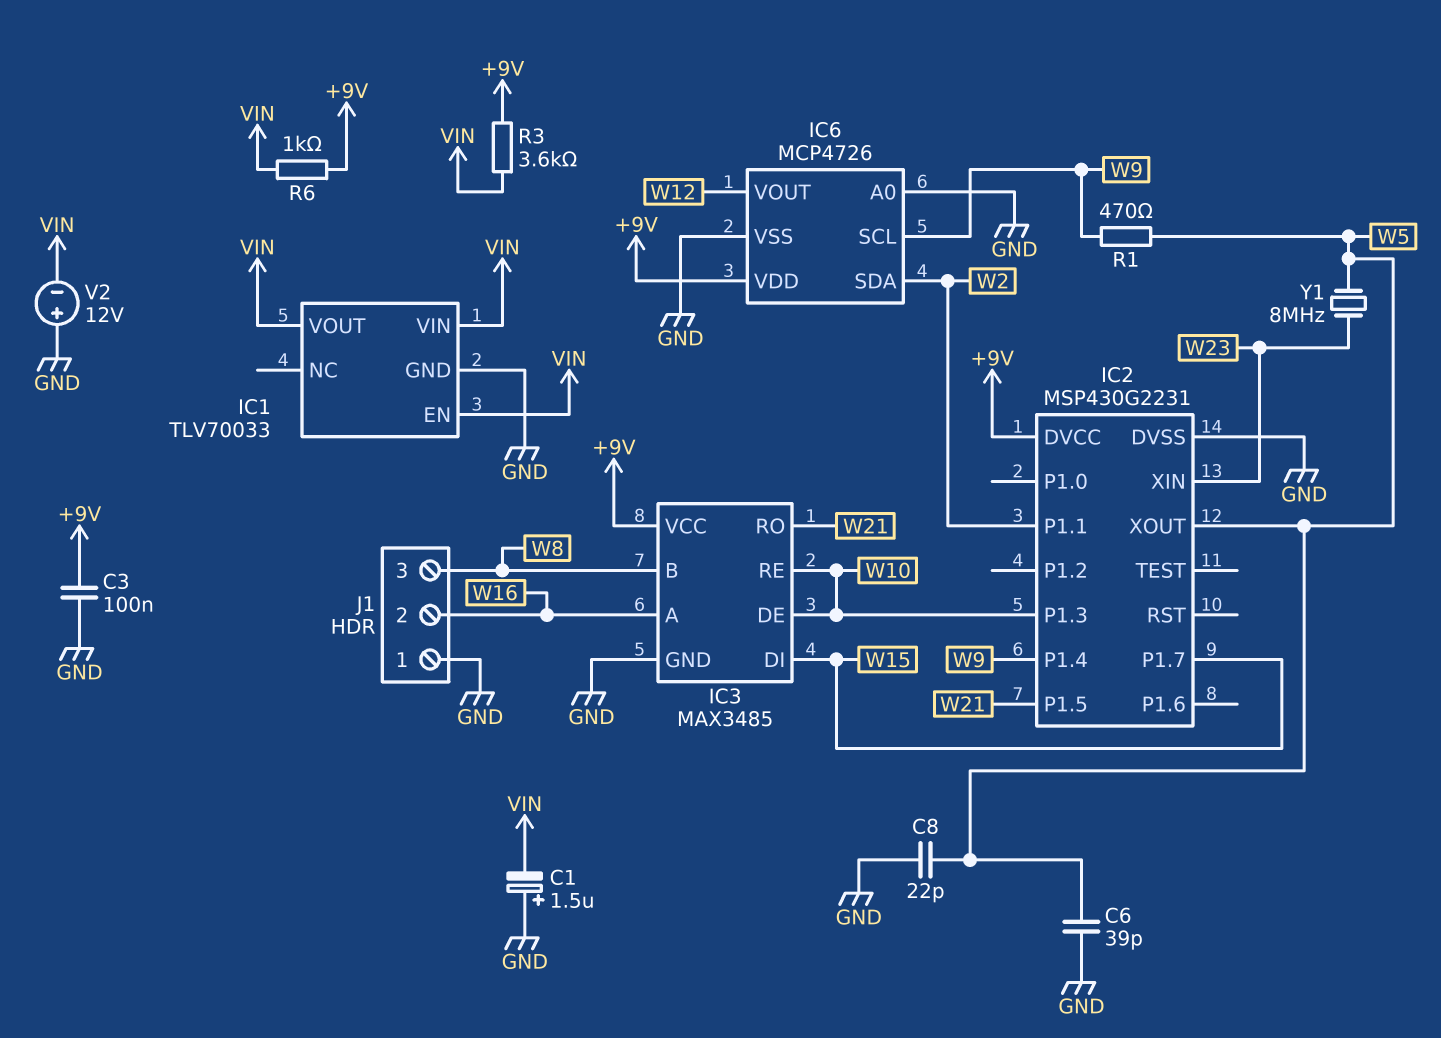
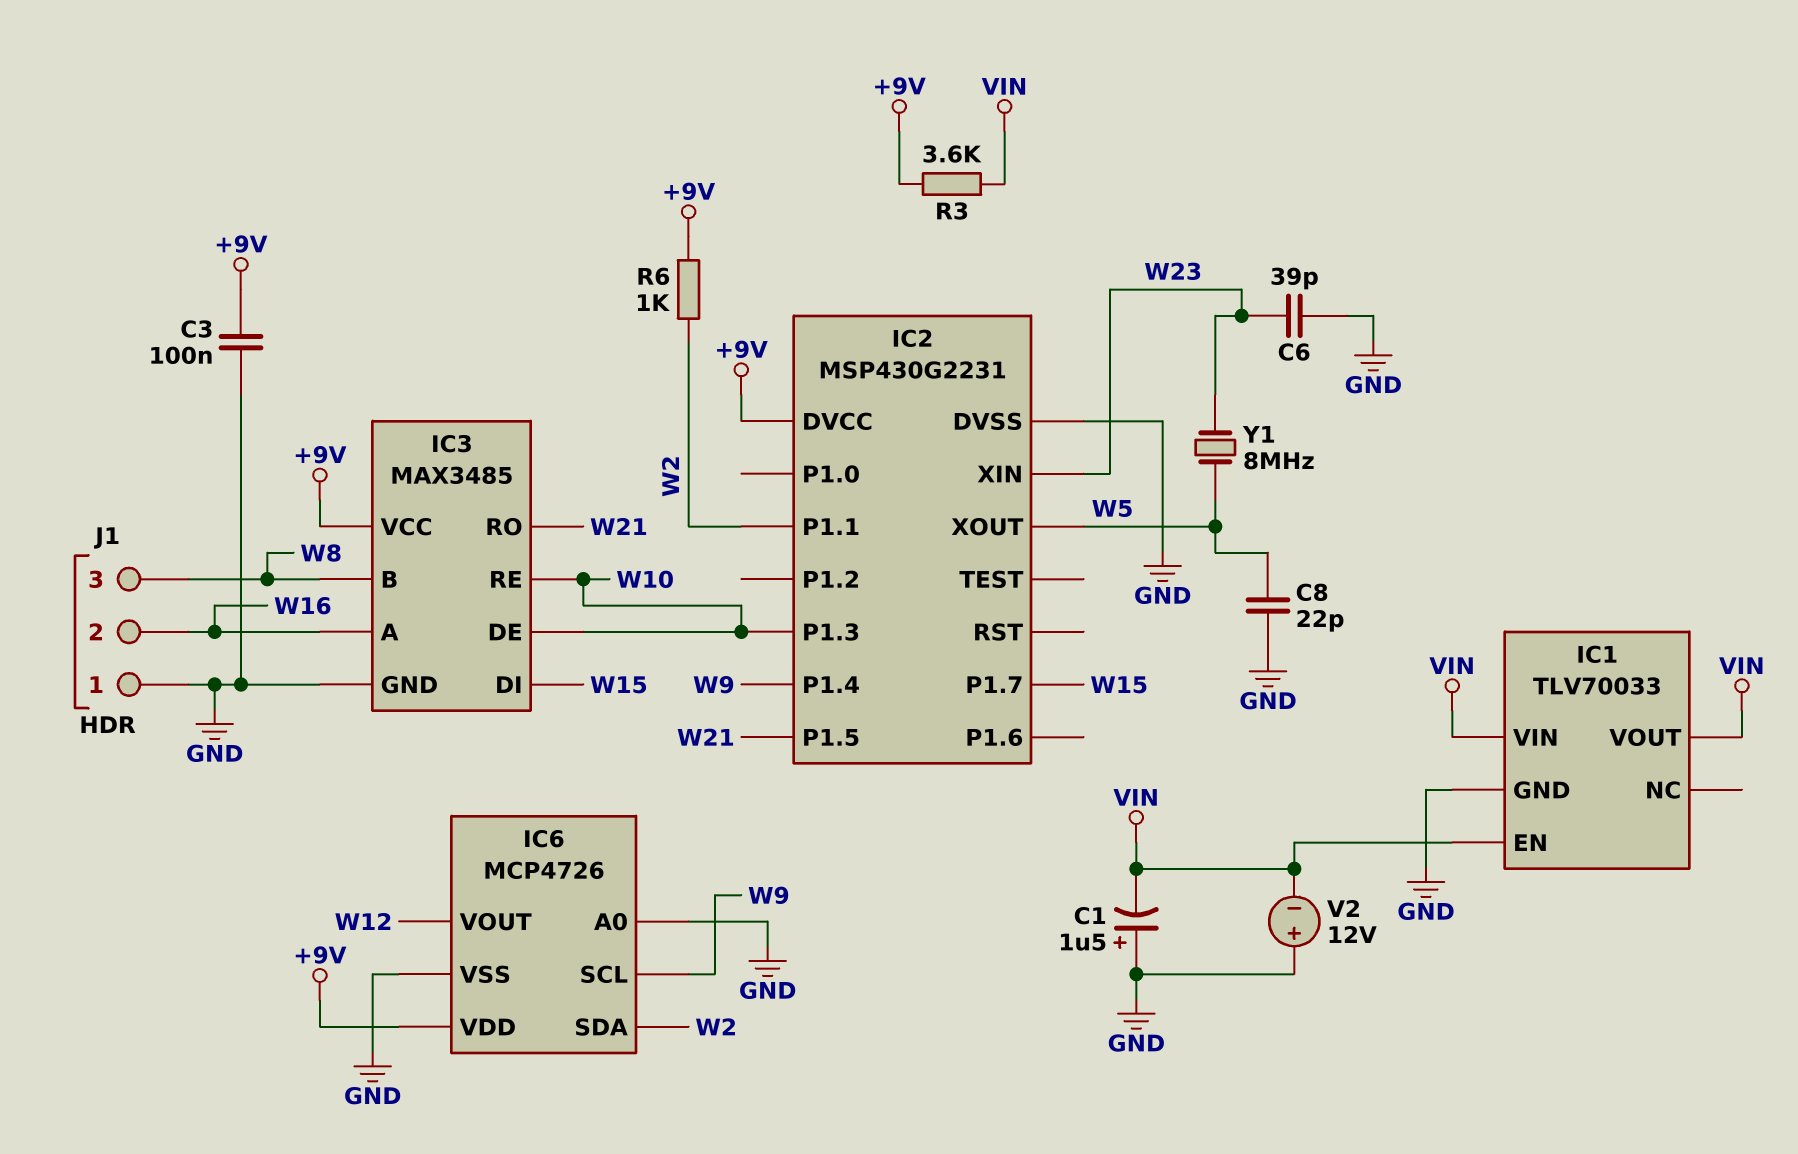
C6: 39pF (GND, W5) -> 39pF (GND, W23)
R1: 470 (W5, W9) -> none
R6: 1k (+9V, VIN) -> 1k (+9V, W2)

